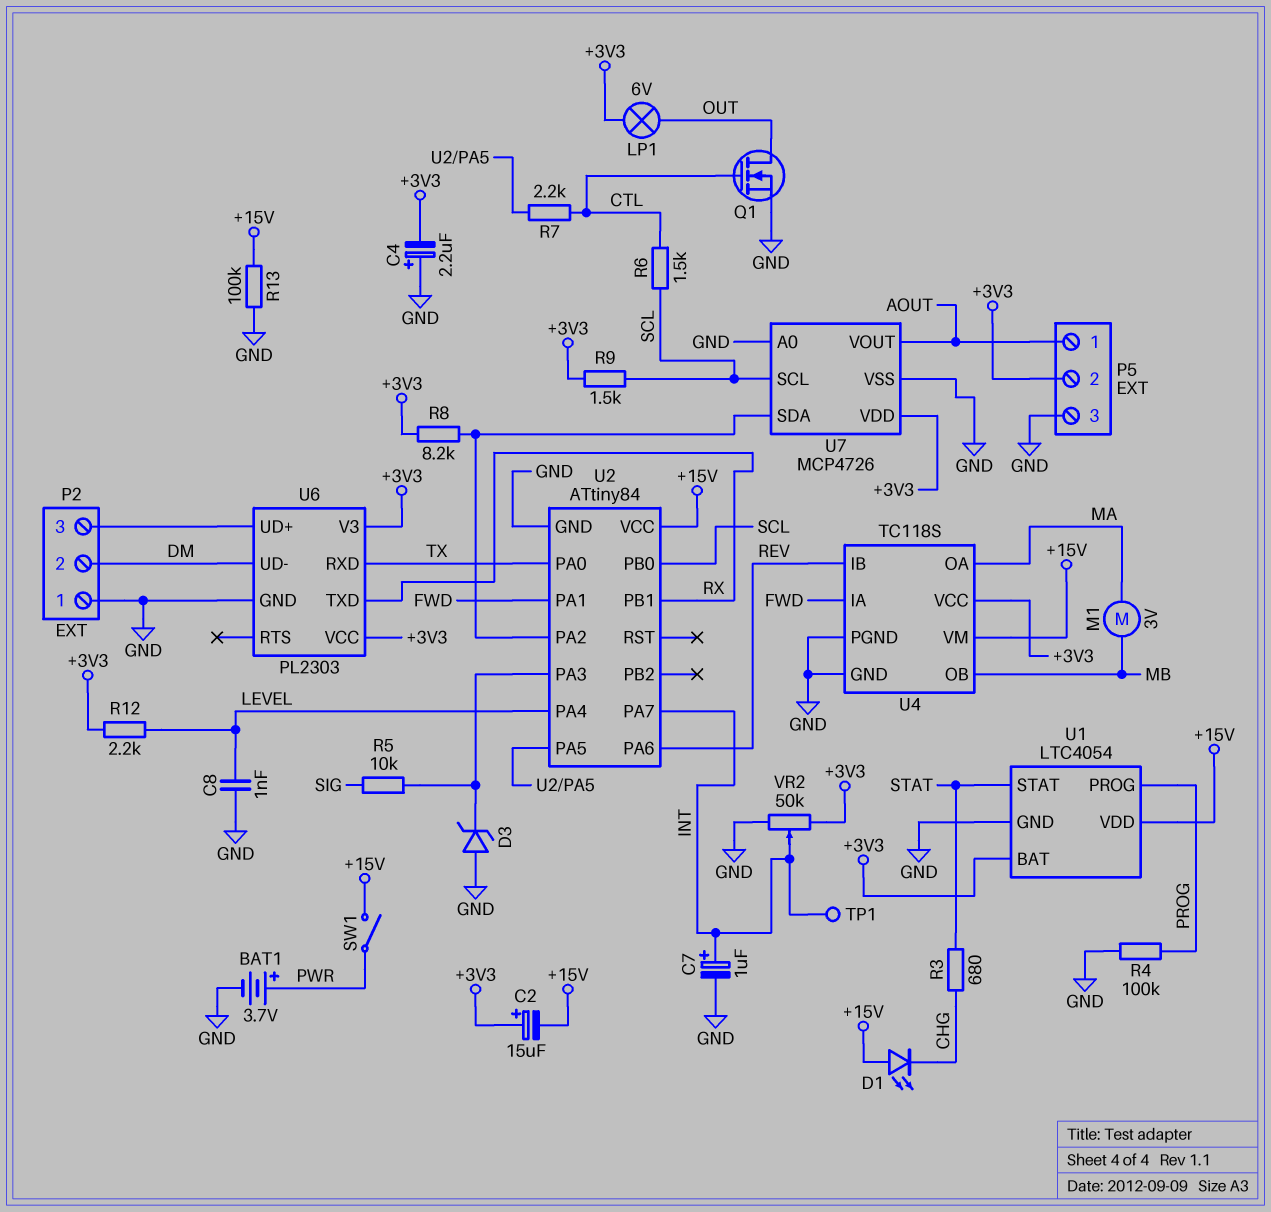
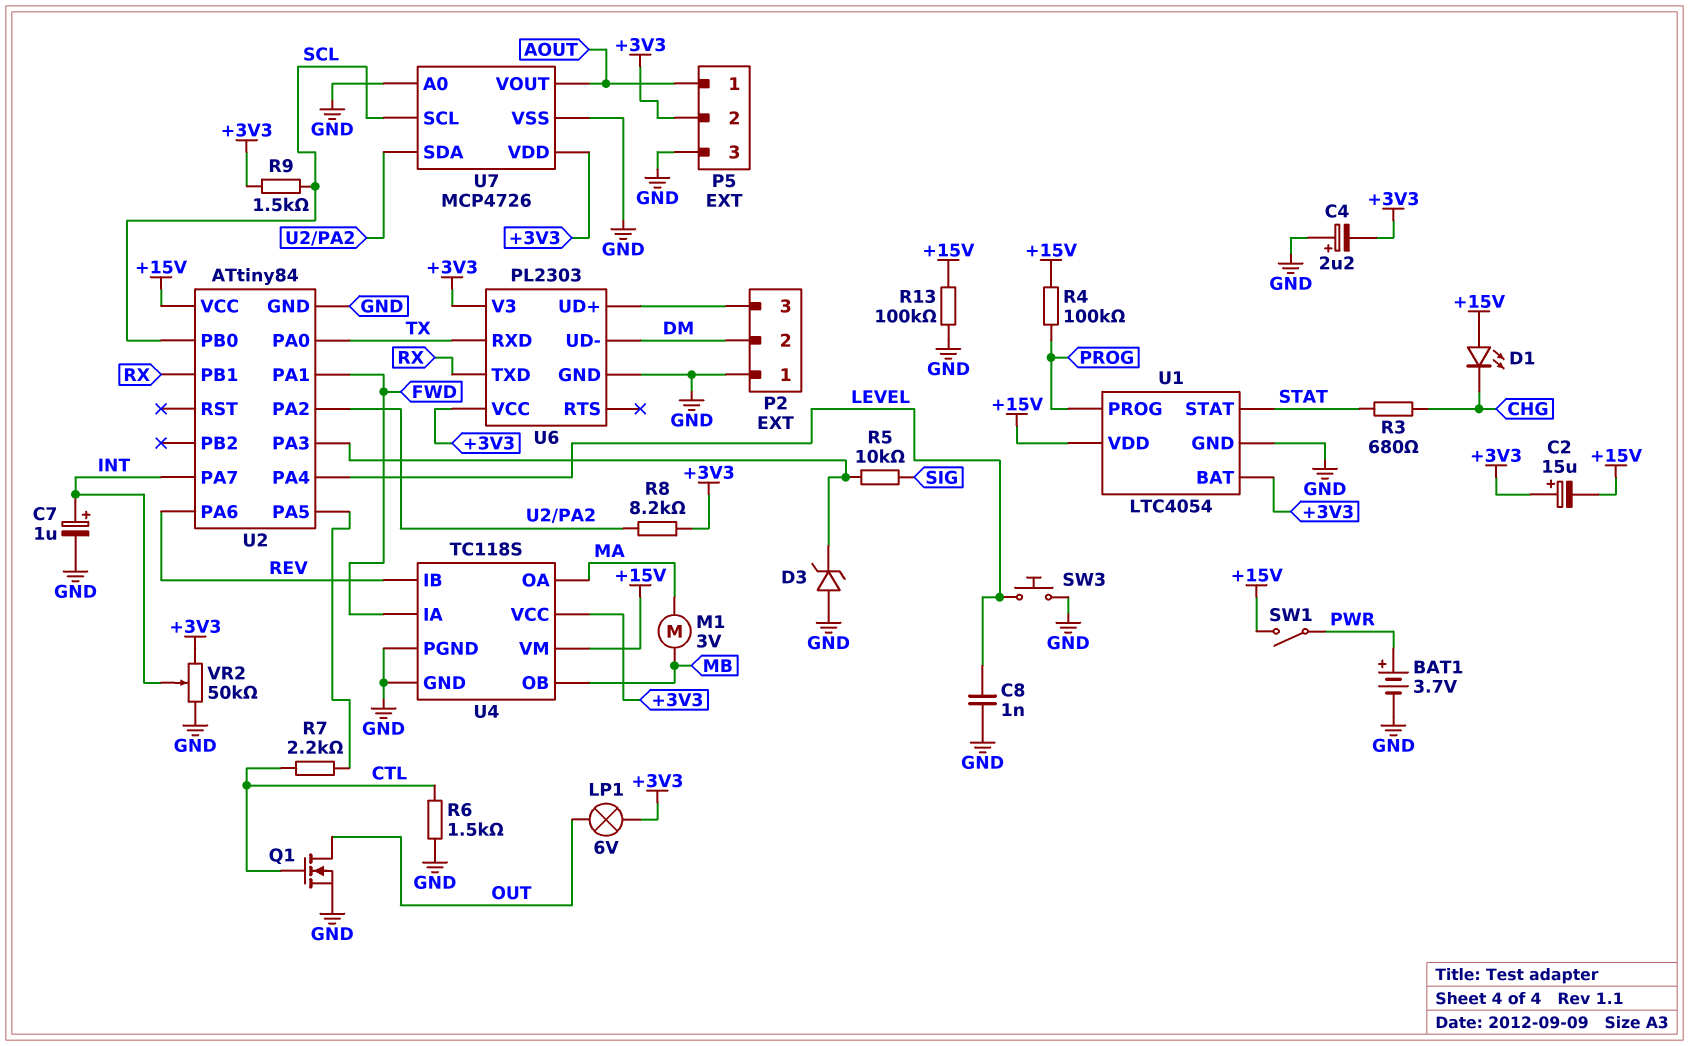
R4: 100k (GND, PROG) -> 100k (+15V, PROG)
R6: 1.5k (CTL, SCL) -> 1.5k (CTL, GND)
R12: 2.2k (+3V3, LEVEL) -> none
SW3: none -> button (GND, LEVEL)
TP1: test point (INT) -> none

